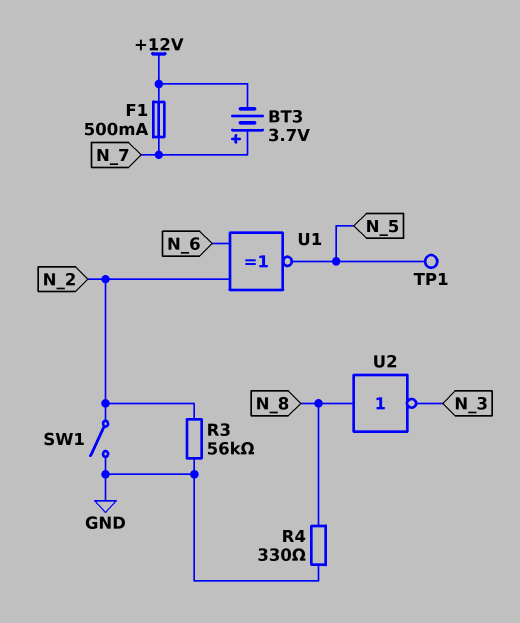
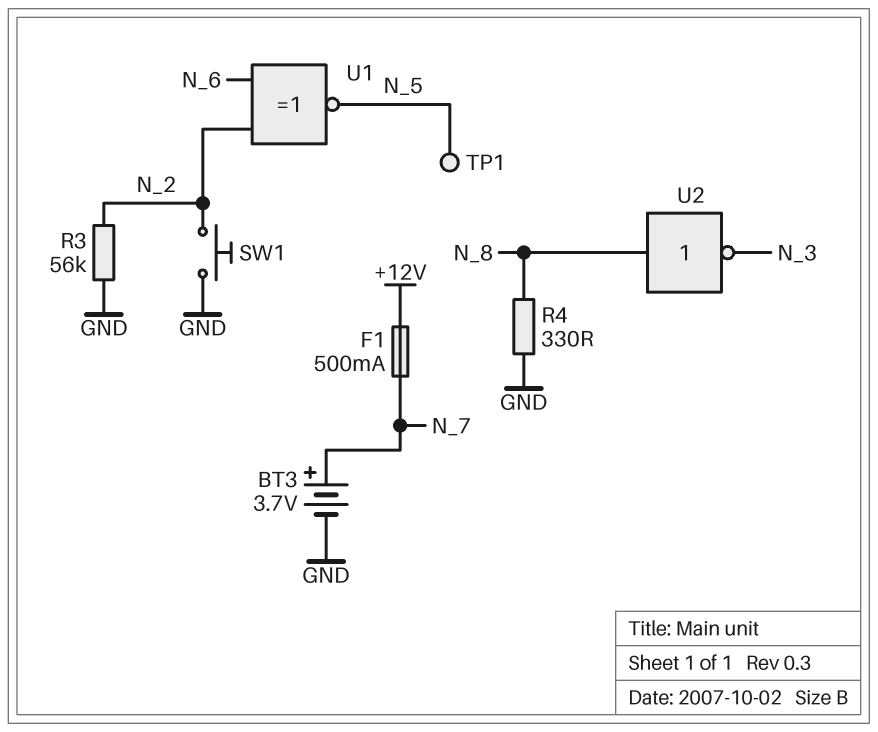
BT3: 3.7V (plus N_7, minus +12V) -> 3.7V (plus N_7, minus GND)
SW1: switch (GND, N_2) -> button (GND, N_2)

